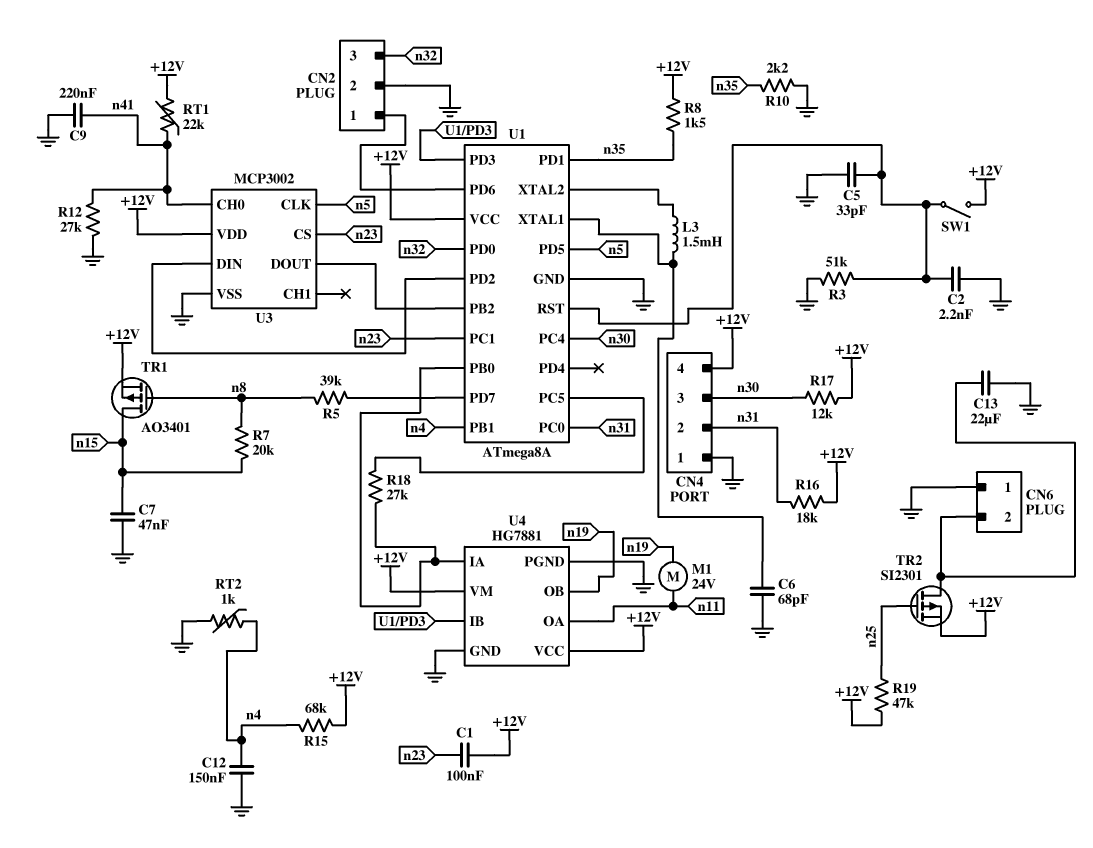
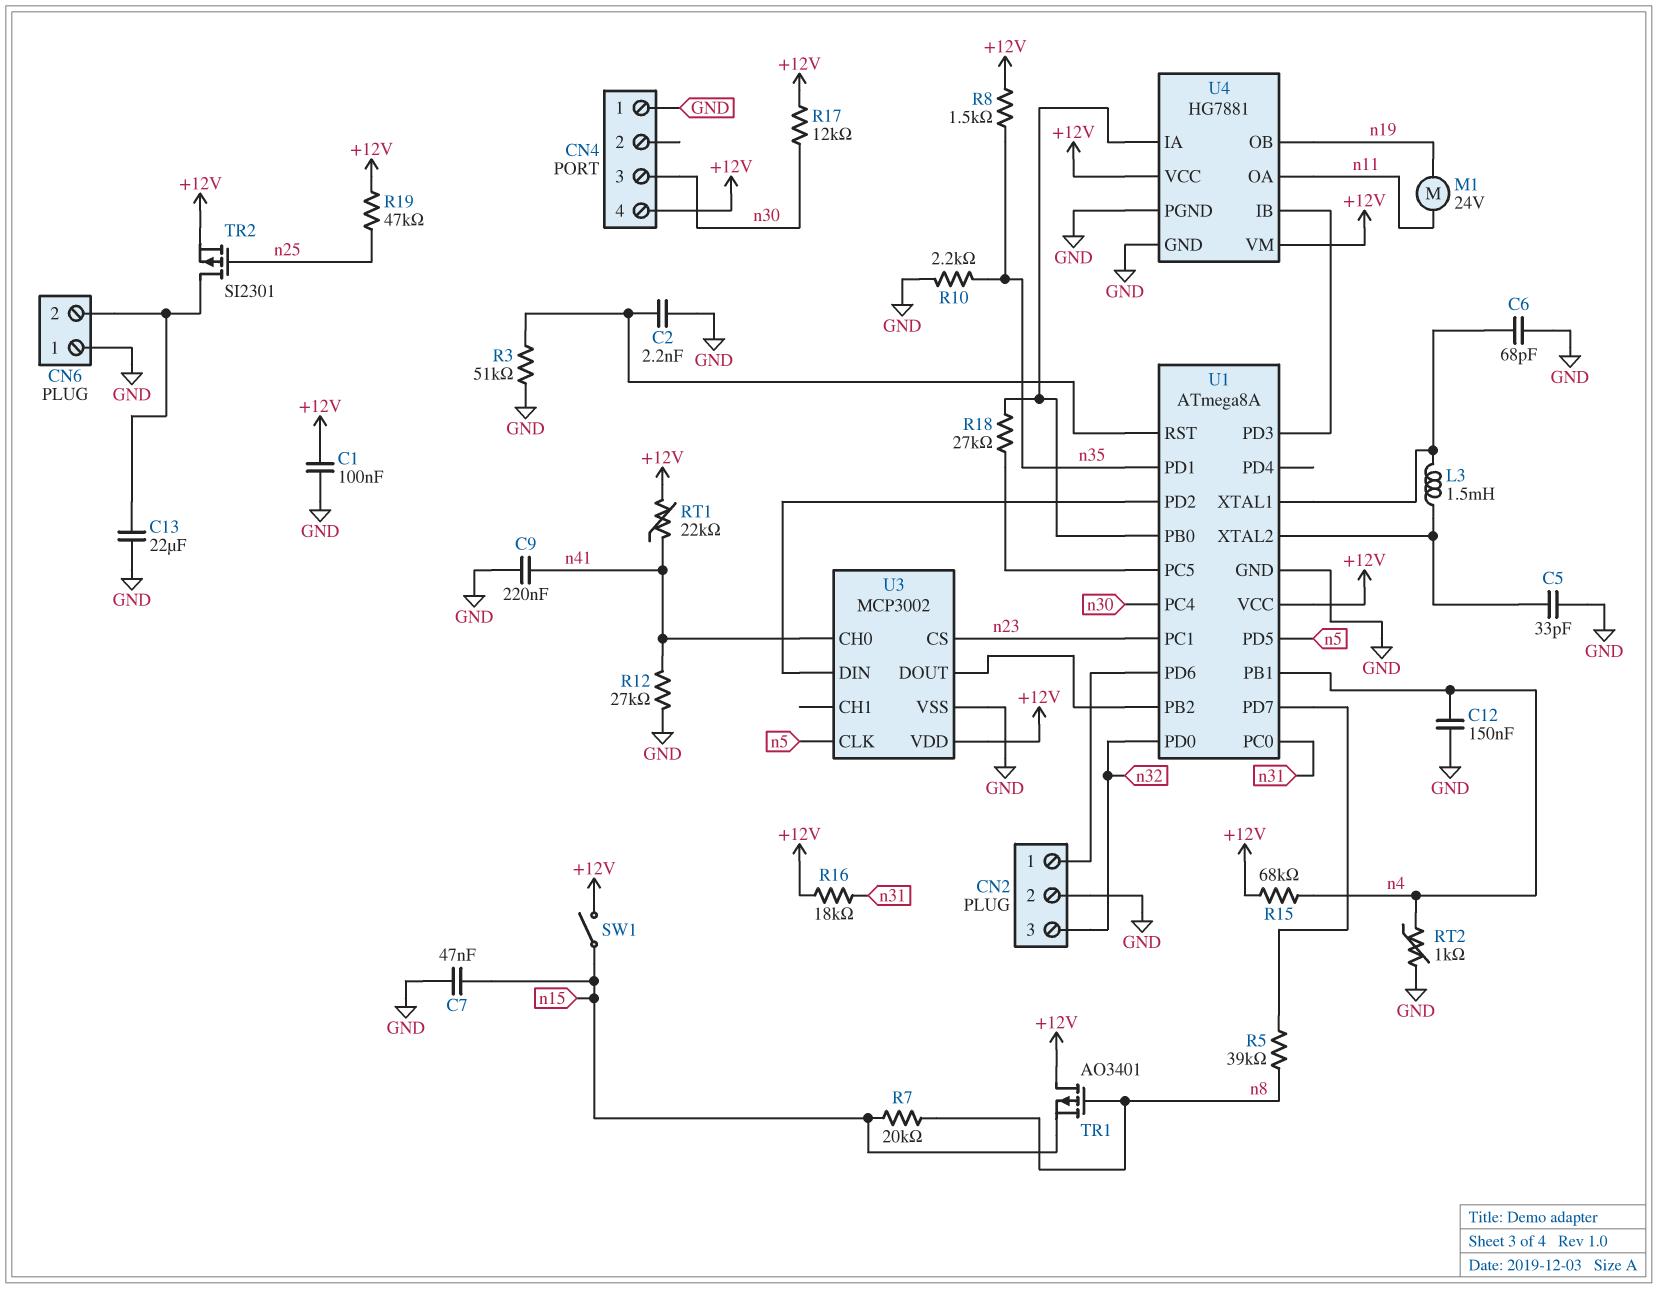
C1: 100nF (+12V, n23) -> 100nF (+12V, GND)
C5: 33pF (GND, U1/RST) -> 33pF (GND, U1/XTAL2)
CN4 pin 2: n31 -> none
SW1: switch (+12V, U1/RST) -> switch (+12V, n15)
TR1: PMOS AO3401 (G n8, D n15, S +12V) -> PMOS AO3401 (G n8, D +12V, S n15)

